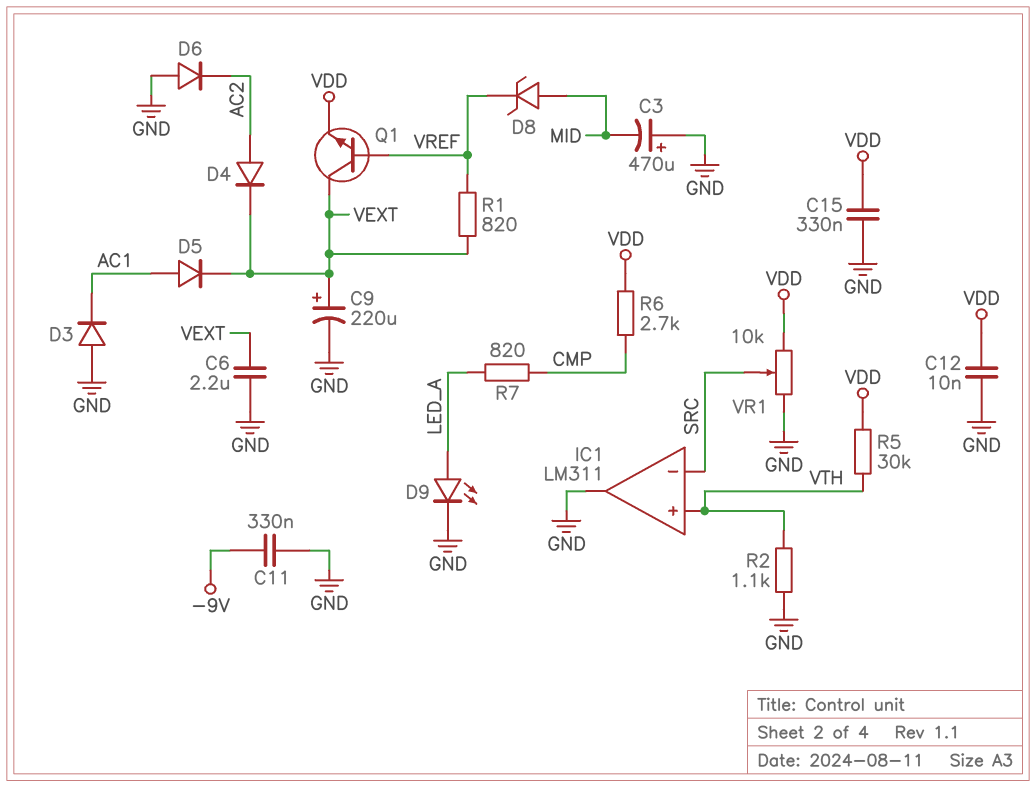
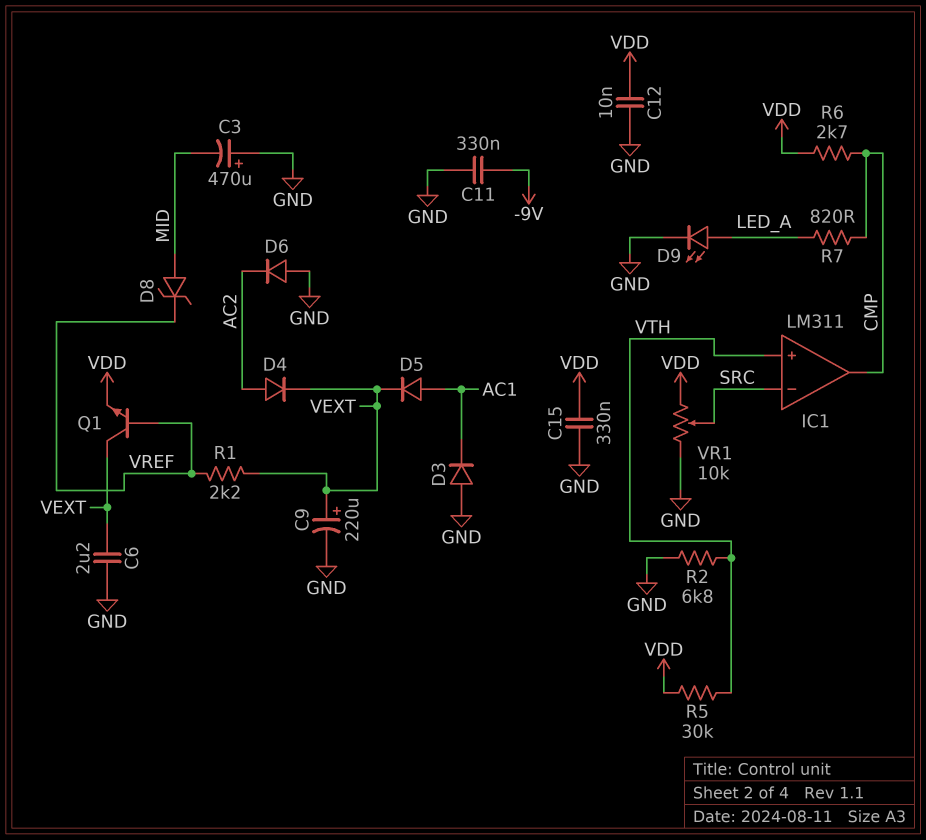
IC1 pin out: GND -> CMP
R1: 820 (VEXT, VREF) -> 2.2k (VEXT, VREF)
R2: 1.1k (GND, VTH) -> 6.8k (GND, VTH)

